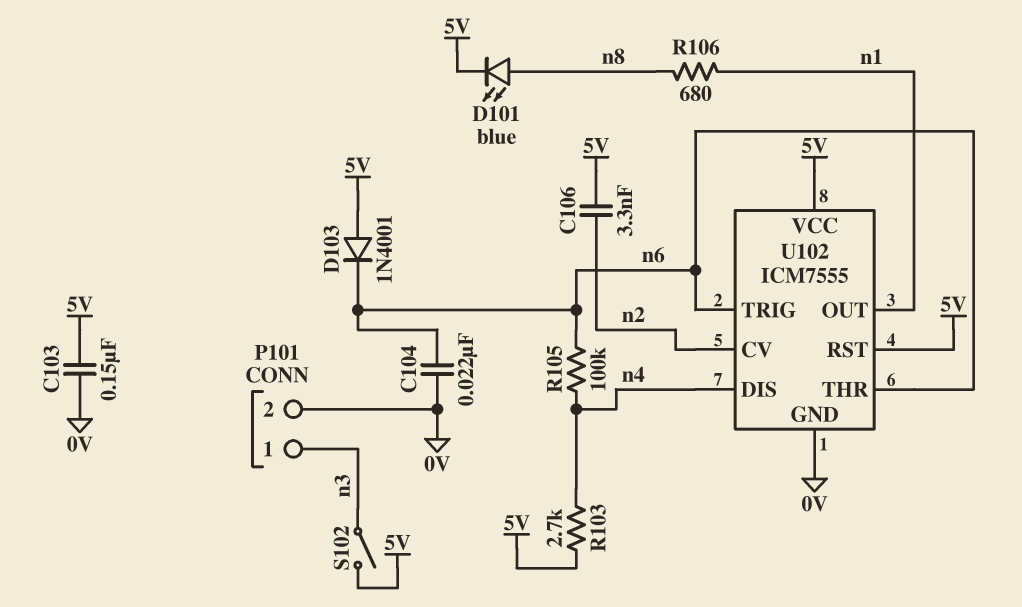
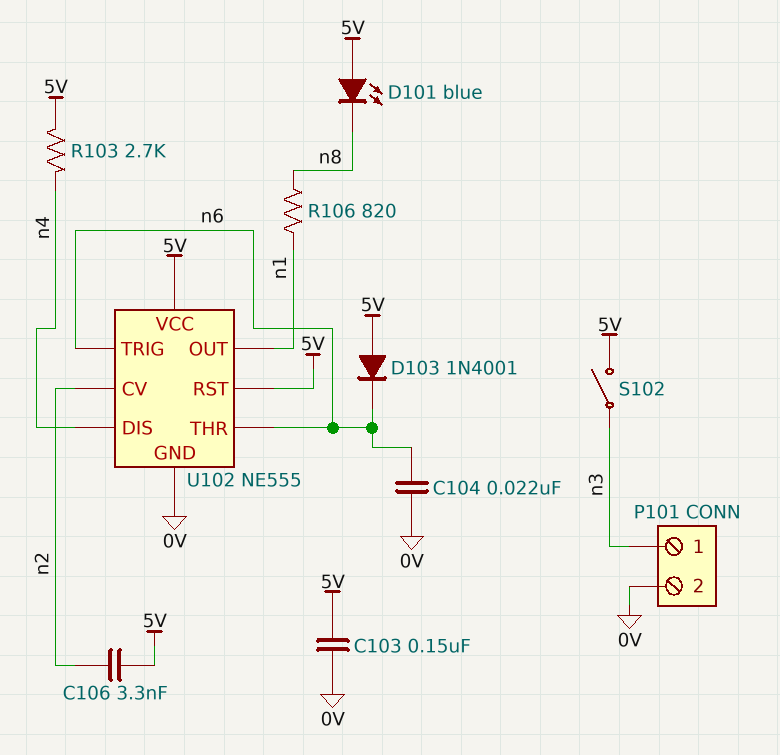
D101: LED blue (A n8, K 5V) -> LED blue (A 5V, K n8)
R105: 100k (n4, n6) -> none
R106: 680 (n1, n8) -> 820 (n1, n8)
U102: ICM7555 -> NE555

